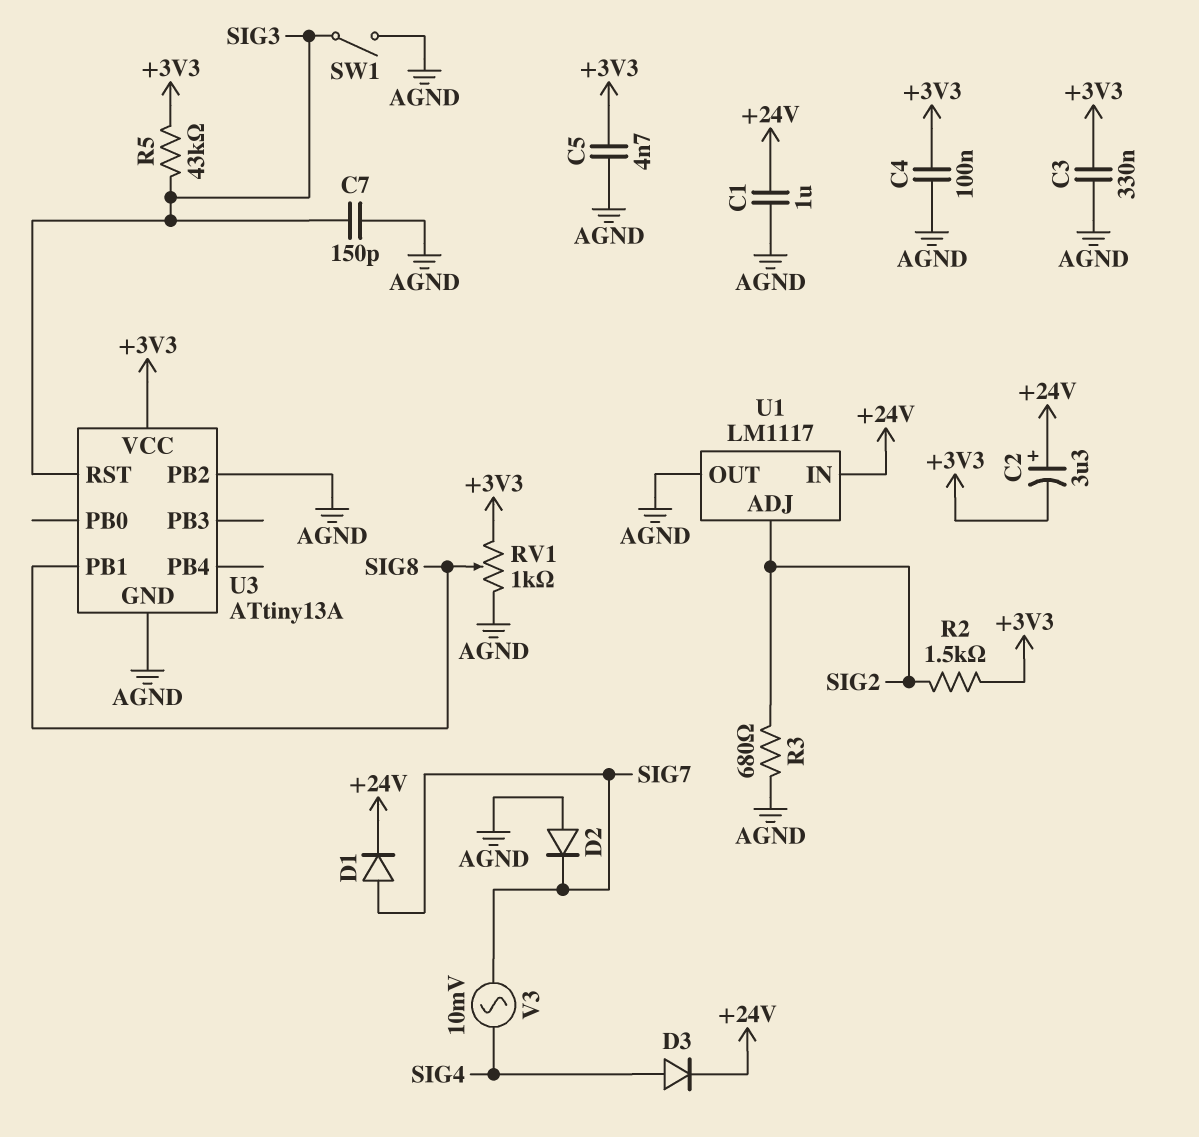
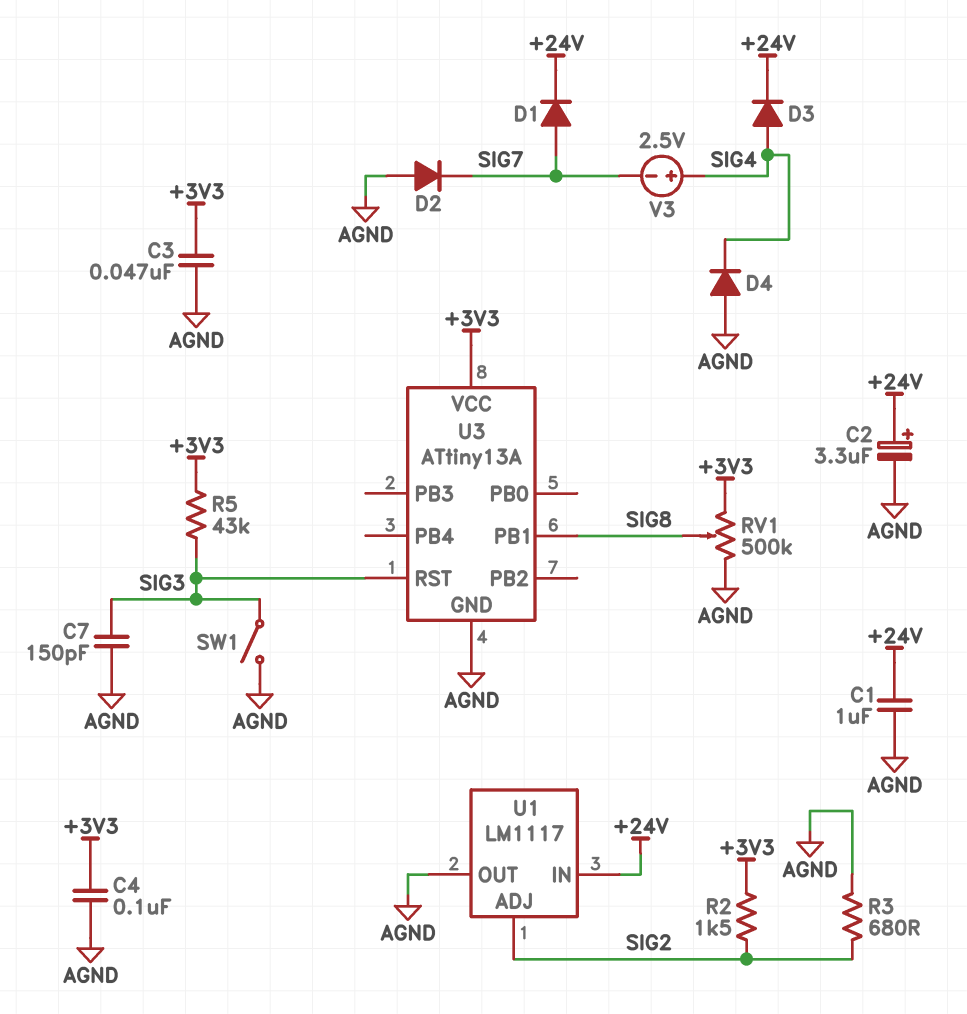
C2: 3.3uF (plus +24V, minus +3V3) -> 3.3uF (plus +24V, minus AGND)
C3: 330nF (+3V3, AGND) -> 47nF (+3V3, AGND)
C5: 4.7nF (+3V3, AGND) -> none
D4: none -> diode (A AGND, K SIG4)
RV1: 1k (+3V3, AGND, wiper SIG8) -> 500k (+3V3, AGND, wiper SIG8)
U3 pin PB2: AGND -> none
V3: AC 10mV (SIG4, SIG7) -> 2.5V (plus SIG4, minus SIG7)

